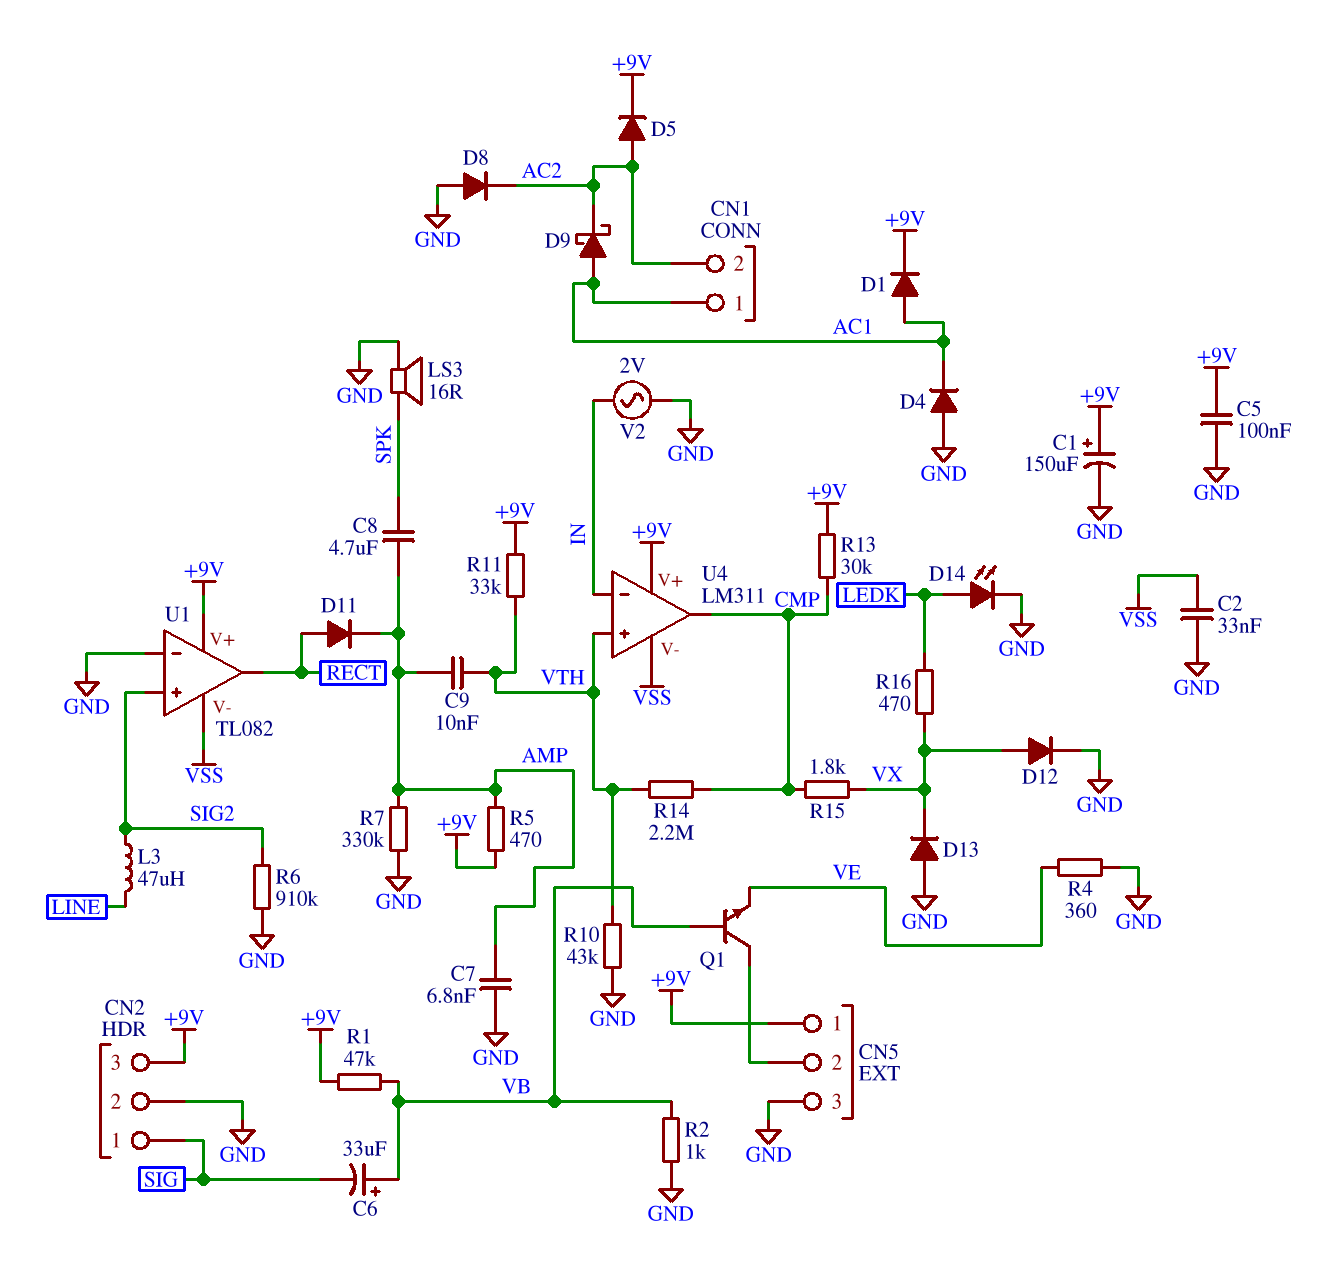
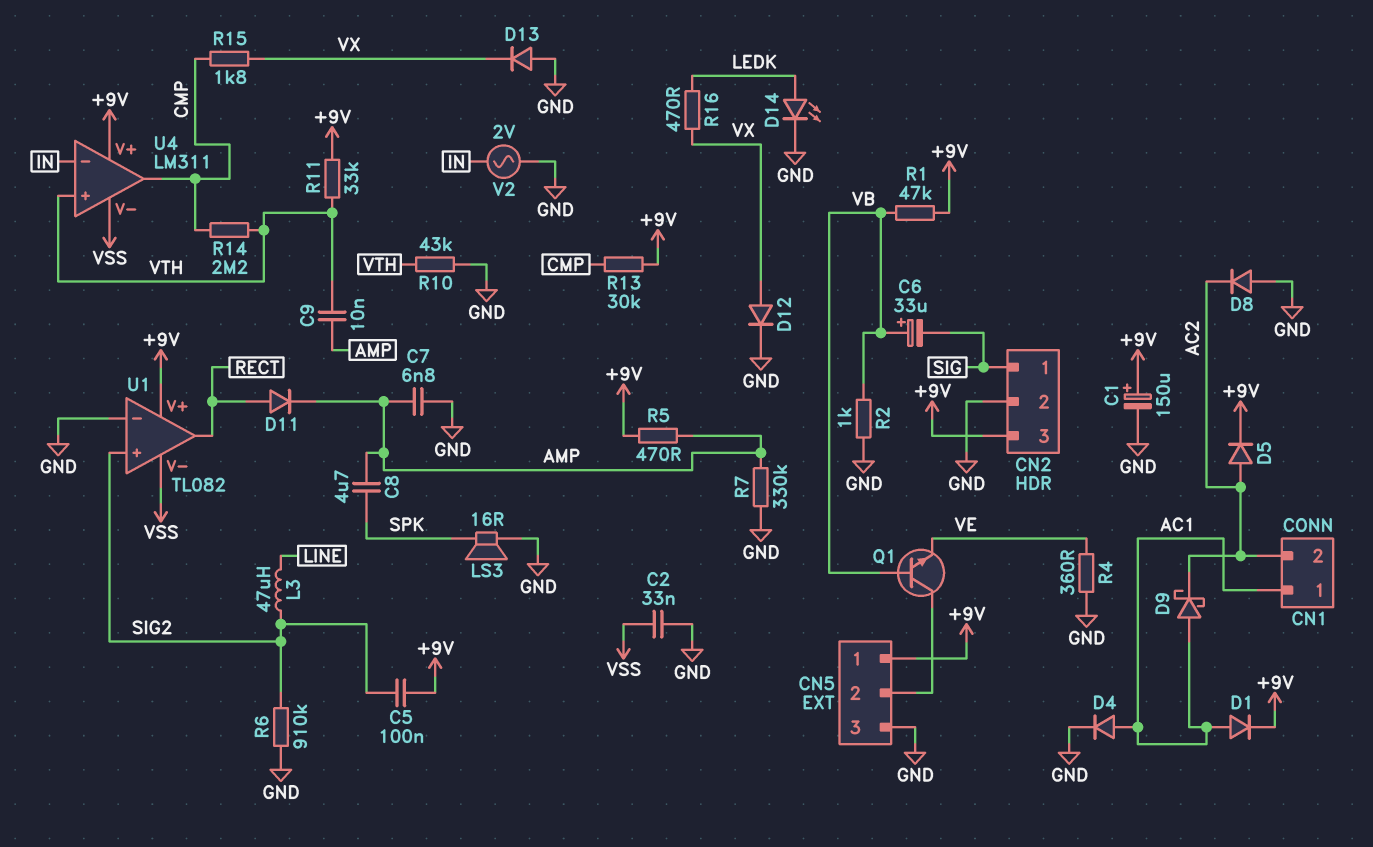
C5: 100nF (+9V, GND) -> 100nF (+9V, SIG2)
D4: diode (A GND, K AC1) -> diode (A AC1, K GND)

